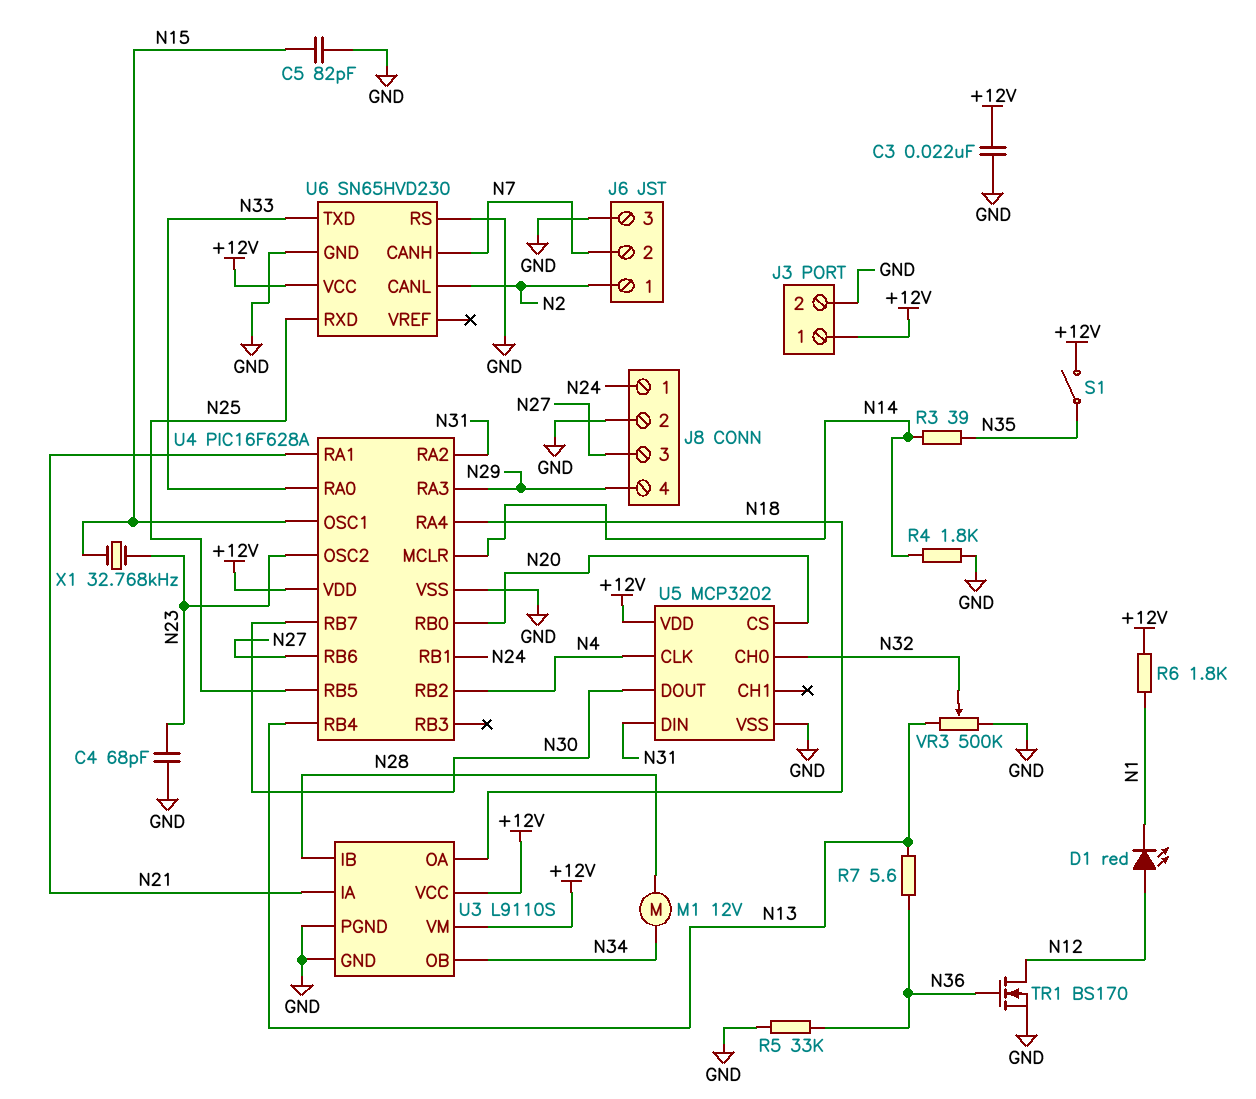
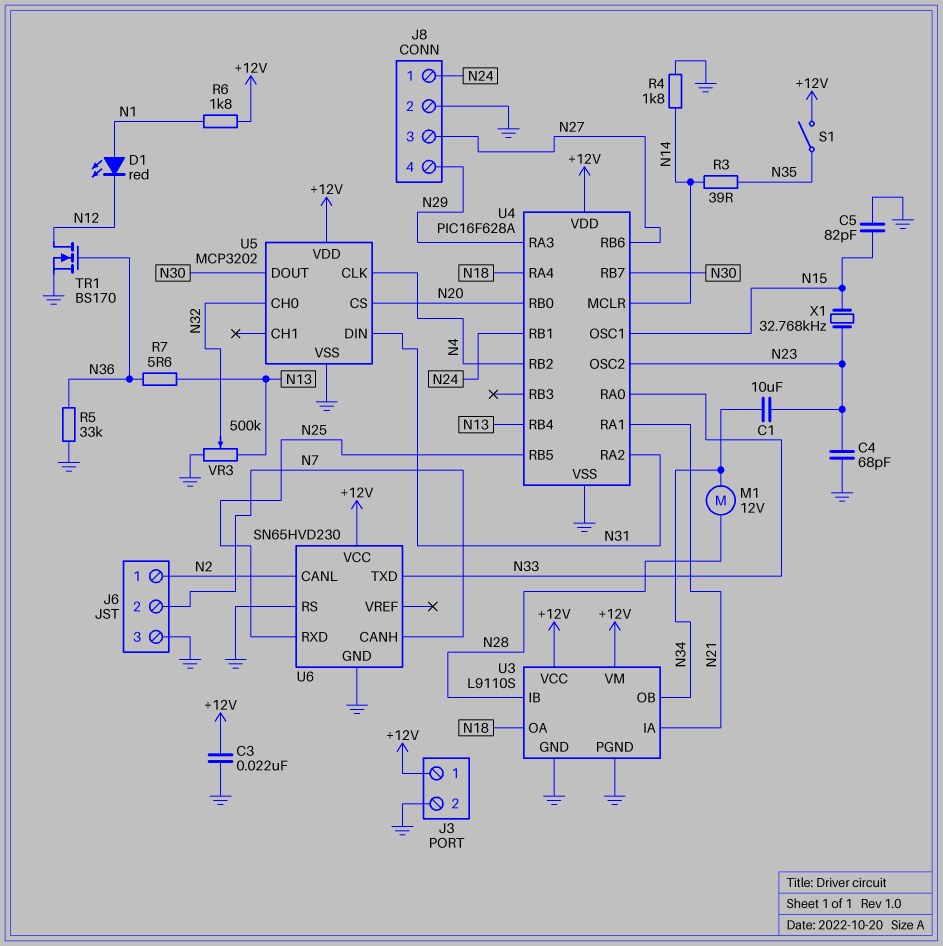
C1: none -> 10uF (N23, N34)
D1: LED red (A N12, K N1) -> LED red (A N1, K N12)

